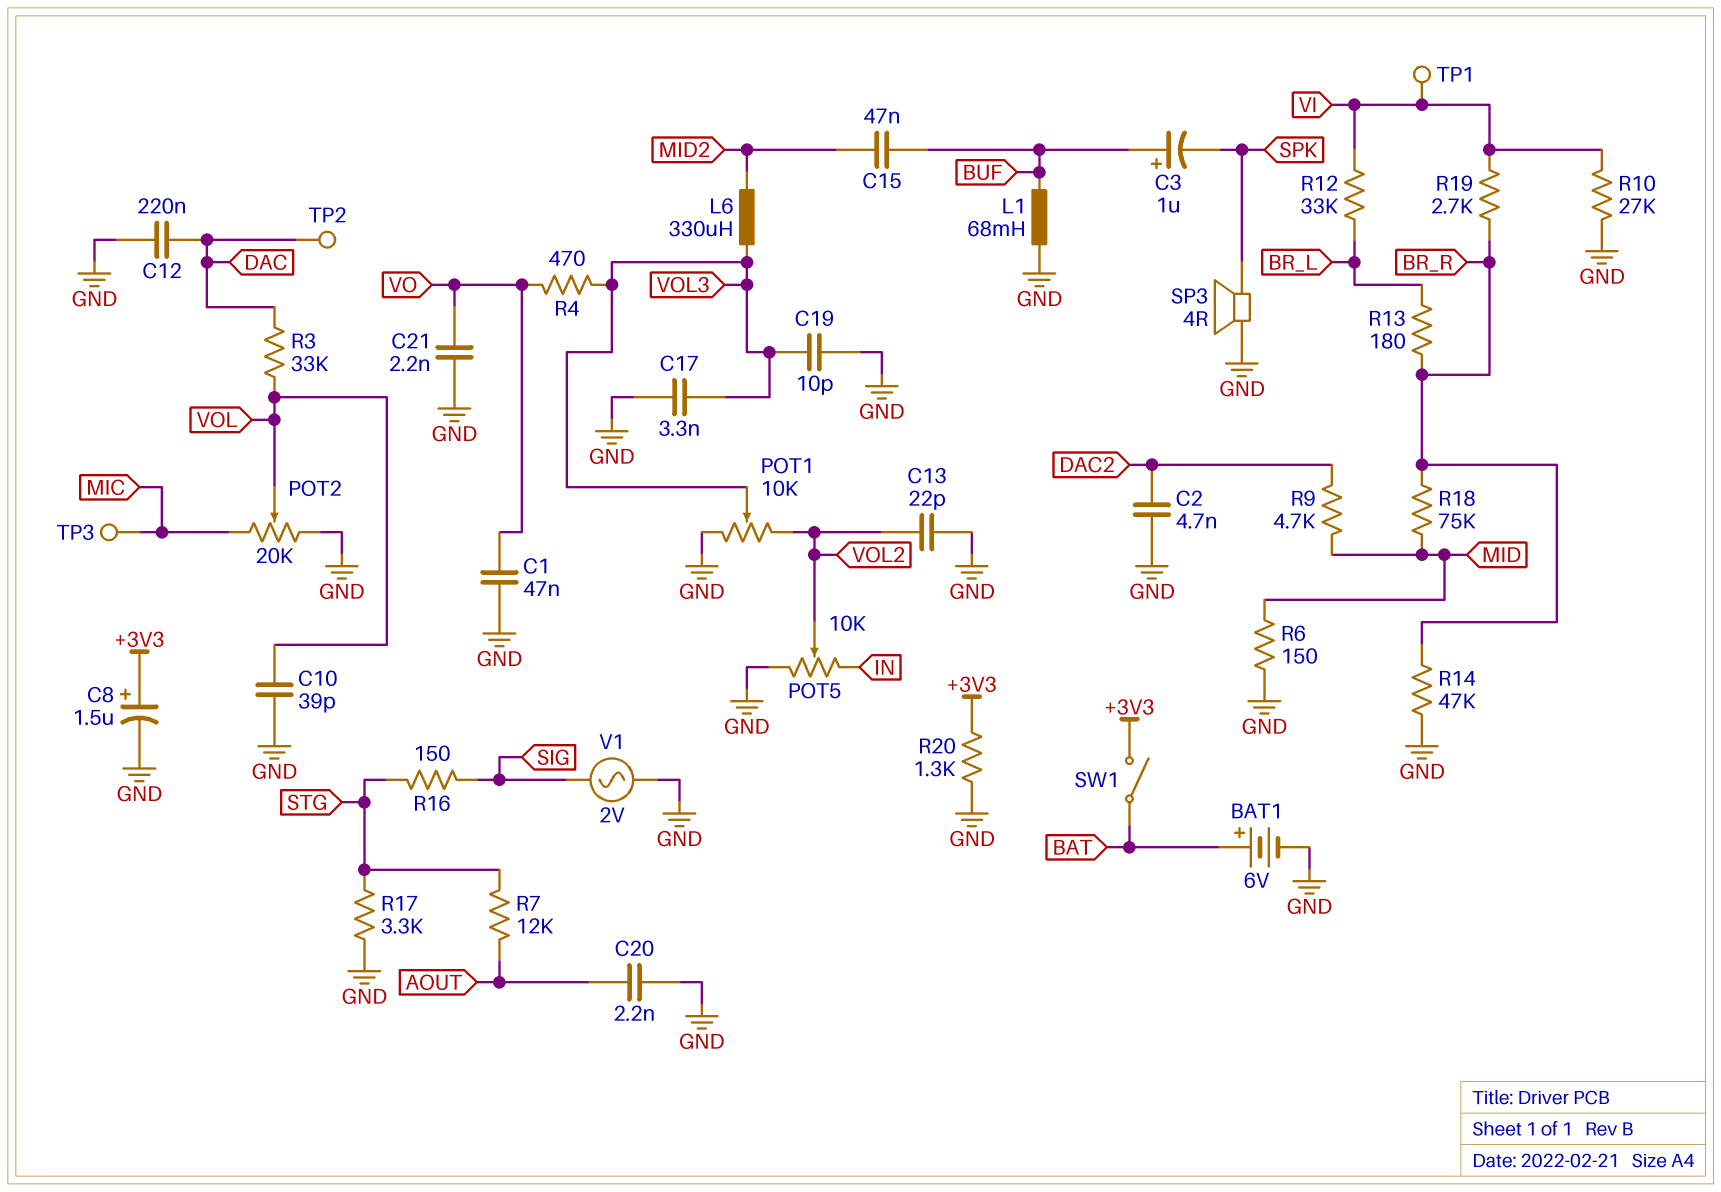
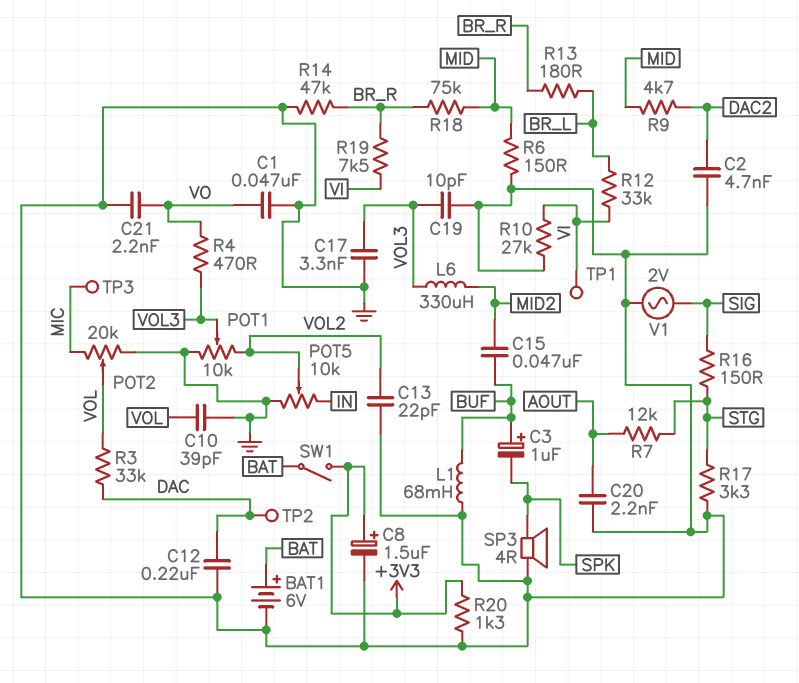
R19: 2.7k (BR_R, VI) -> 7.5k (BR_R, VI)

